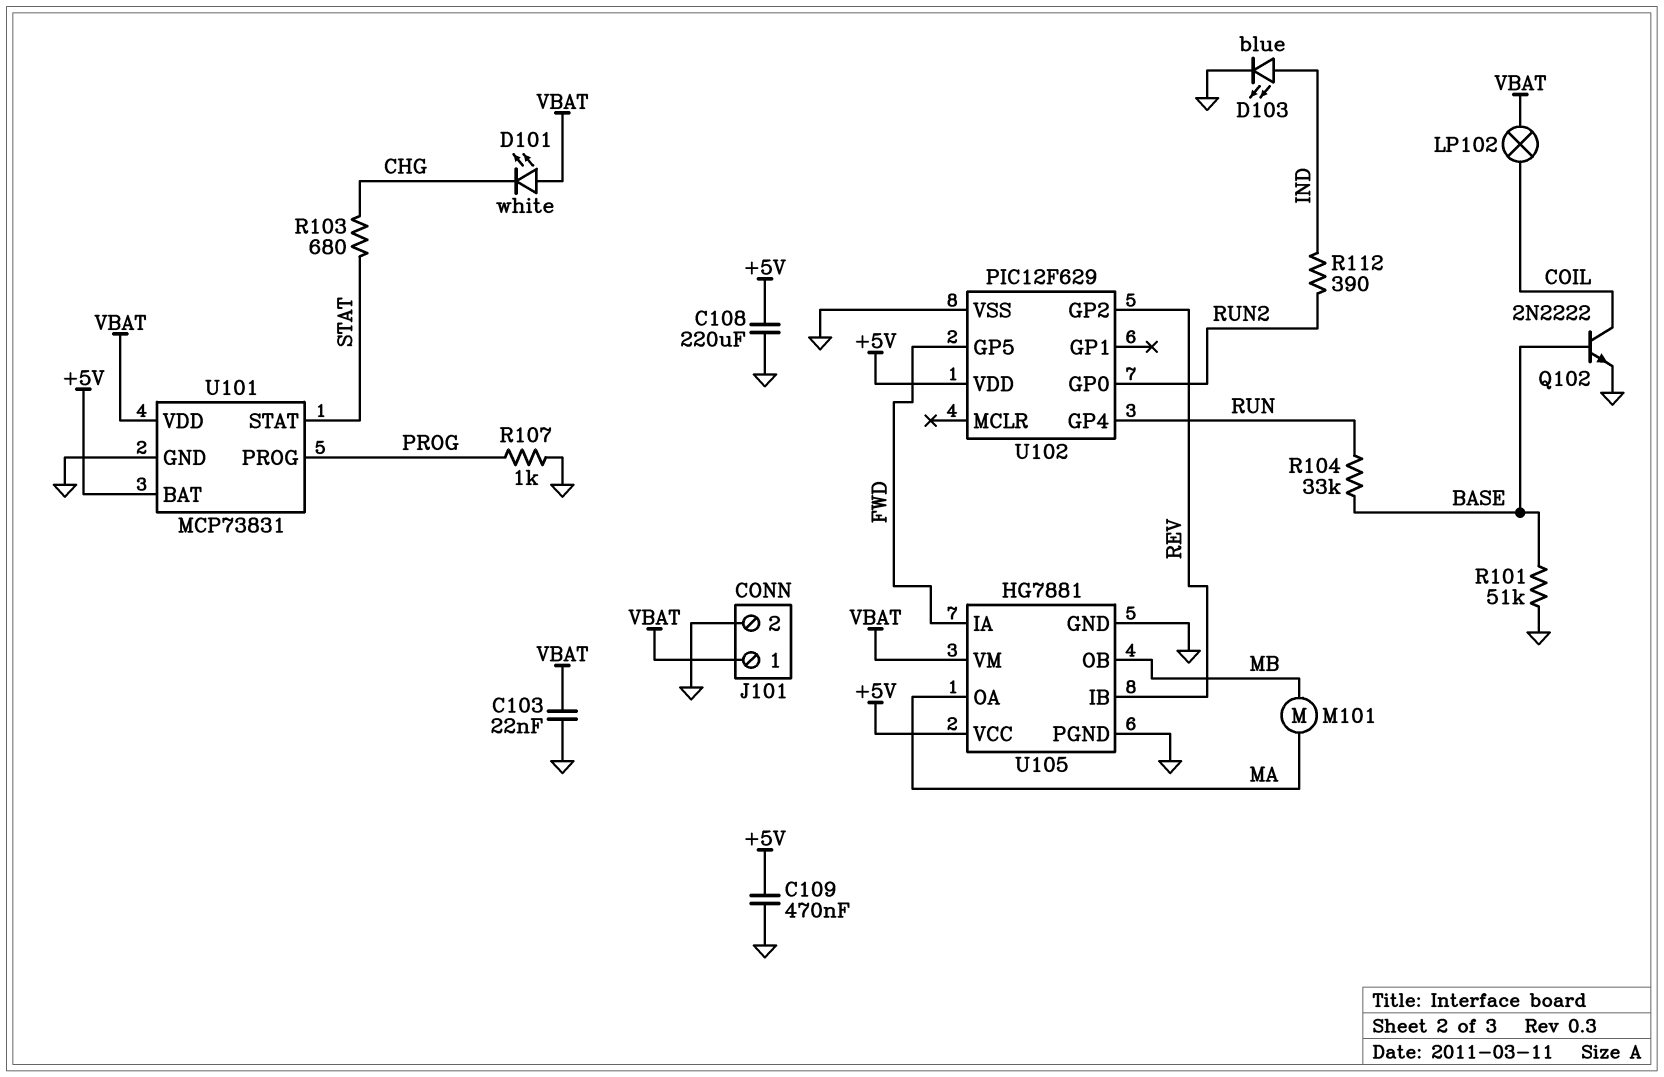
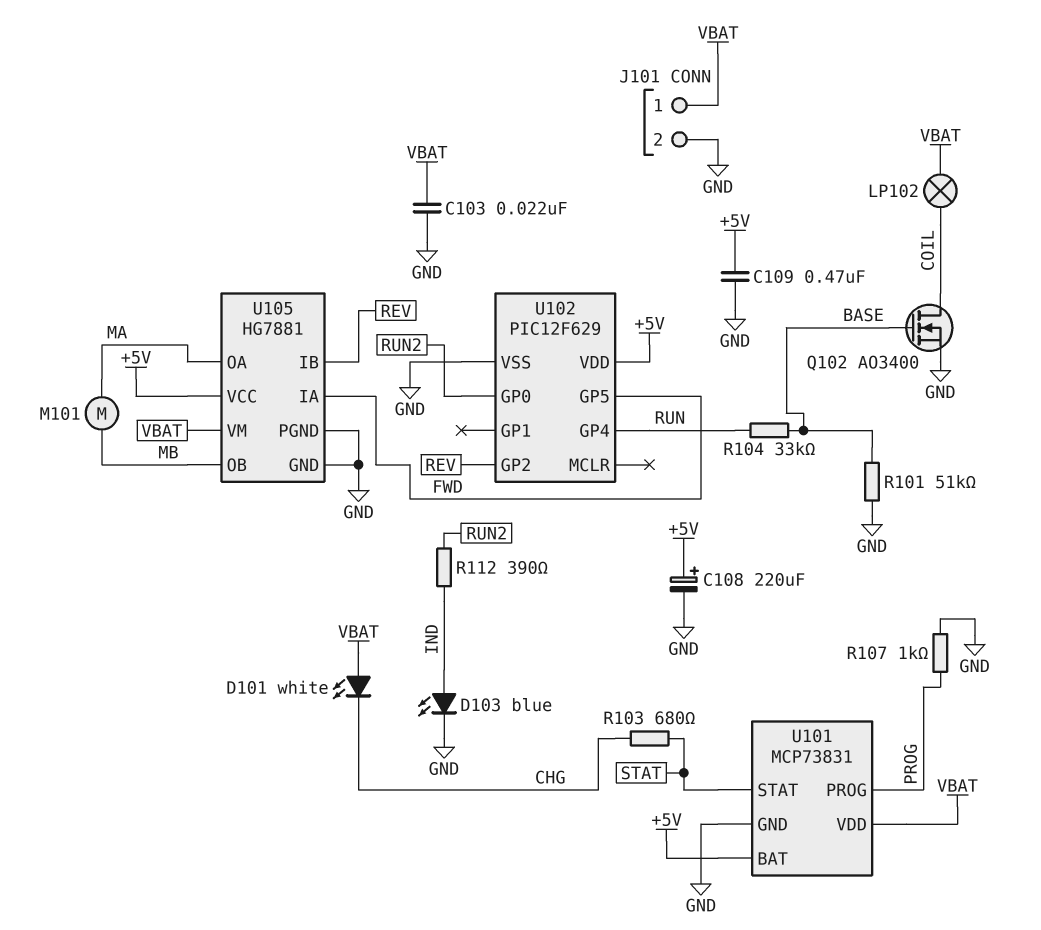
C108: 220uF (+5V, GND) -> 220uF (plus +5V, minus GND)
Q102: NPN 2N2222 (B BASE, C COIL, E GND) -> NMOS AO3400 (G BASE, D COIL, S GND)

